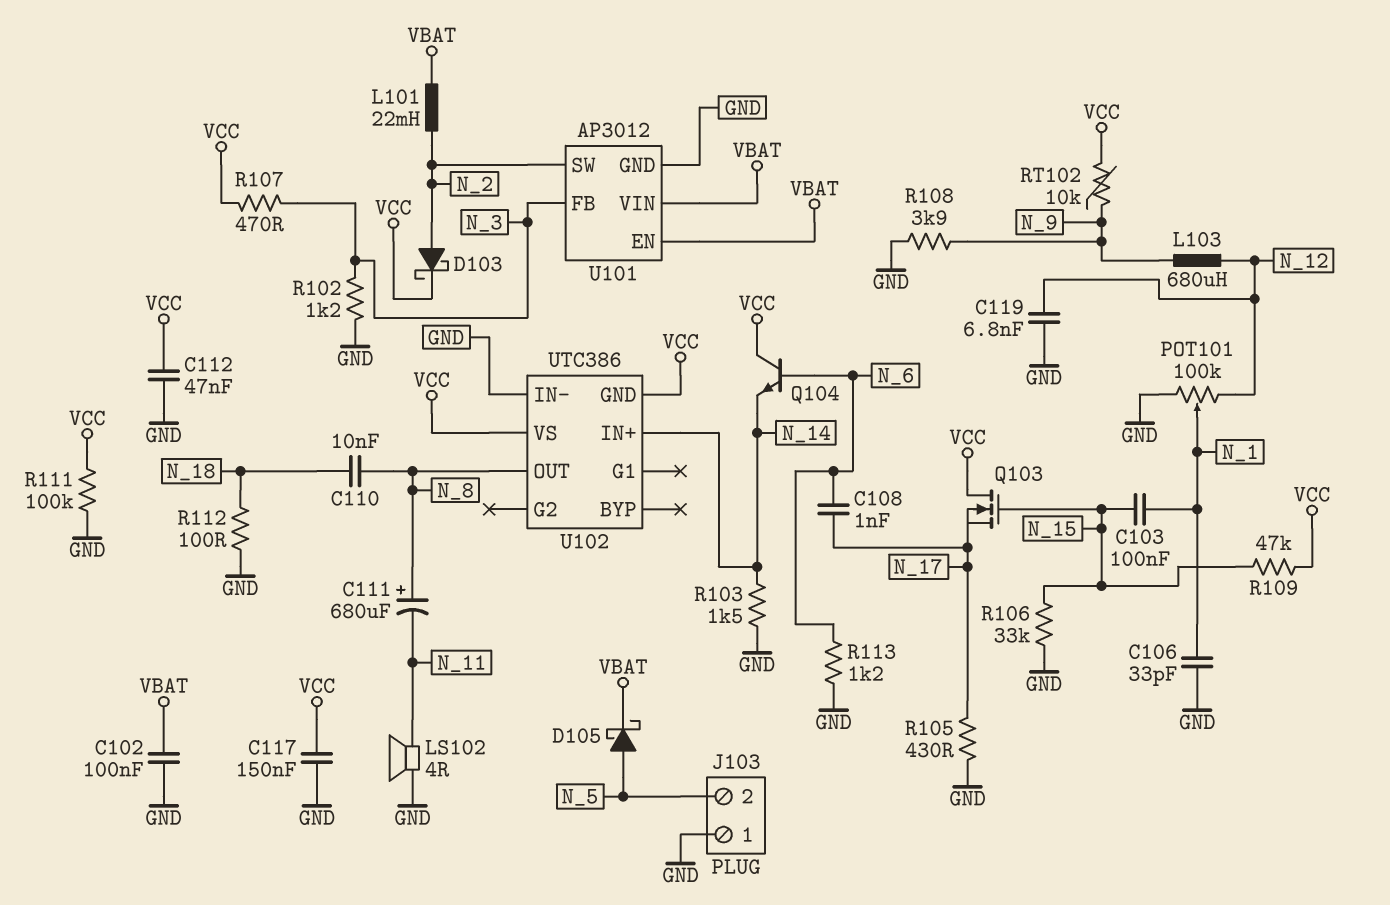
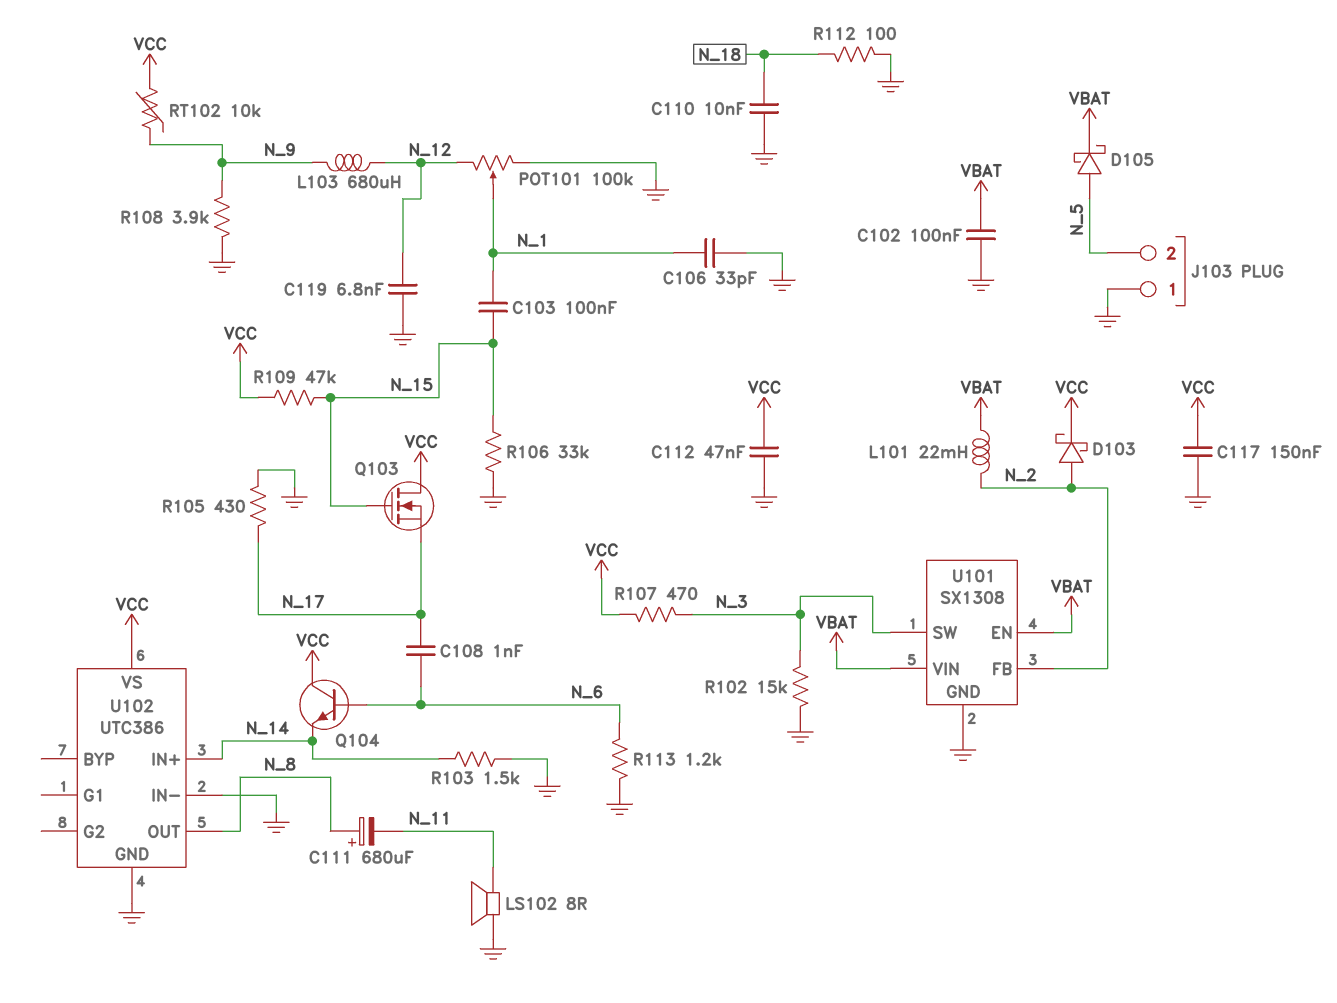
C110: 10nF (N_8, N_18) -> 10nF (GND, N_18)
LS102: speaker 4R (GND, N_11) -> speaker 8R (GND, N_11)
R102: 1.2k (GND, N_3) -> 15k (GND, N_3)
R111: 100k (GND, VCC) -> none
U101: AP3012 -> SX1308
U101 pin FB: N_3 -> N_2
U101 pin SW: N_2 -> N_3
U102 pin GND: VCC -> GND

